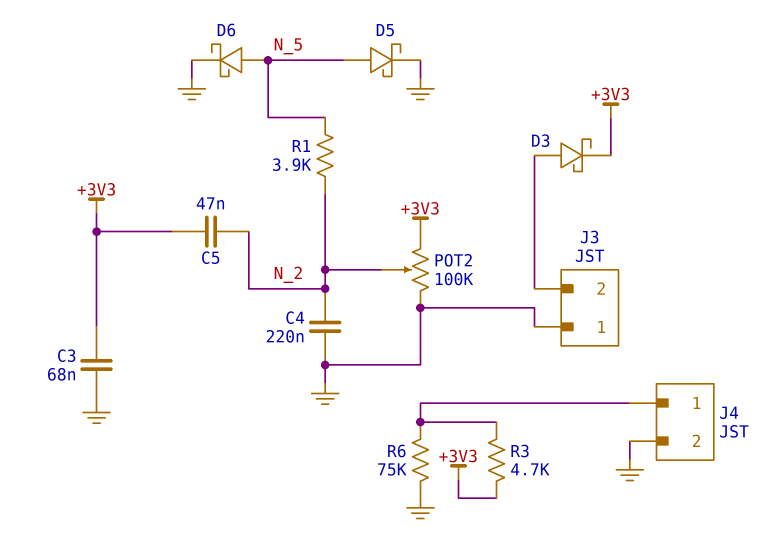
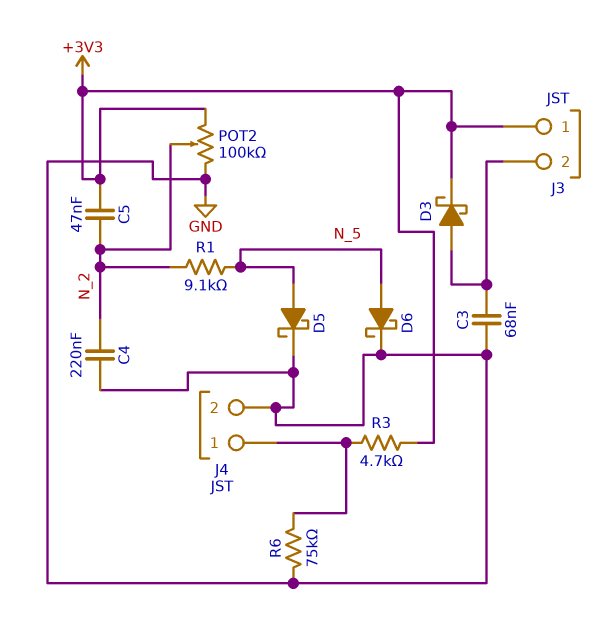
C3: 68nF (+3V3, GND) -> 68nF (GND, J3/2)
J3 pin 1: GND -> +3V3
R1: 3.9k (N_2, N_5) -> 9.1k (N_2, N_5)

